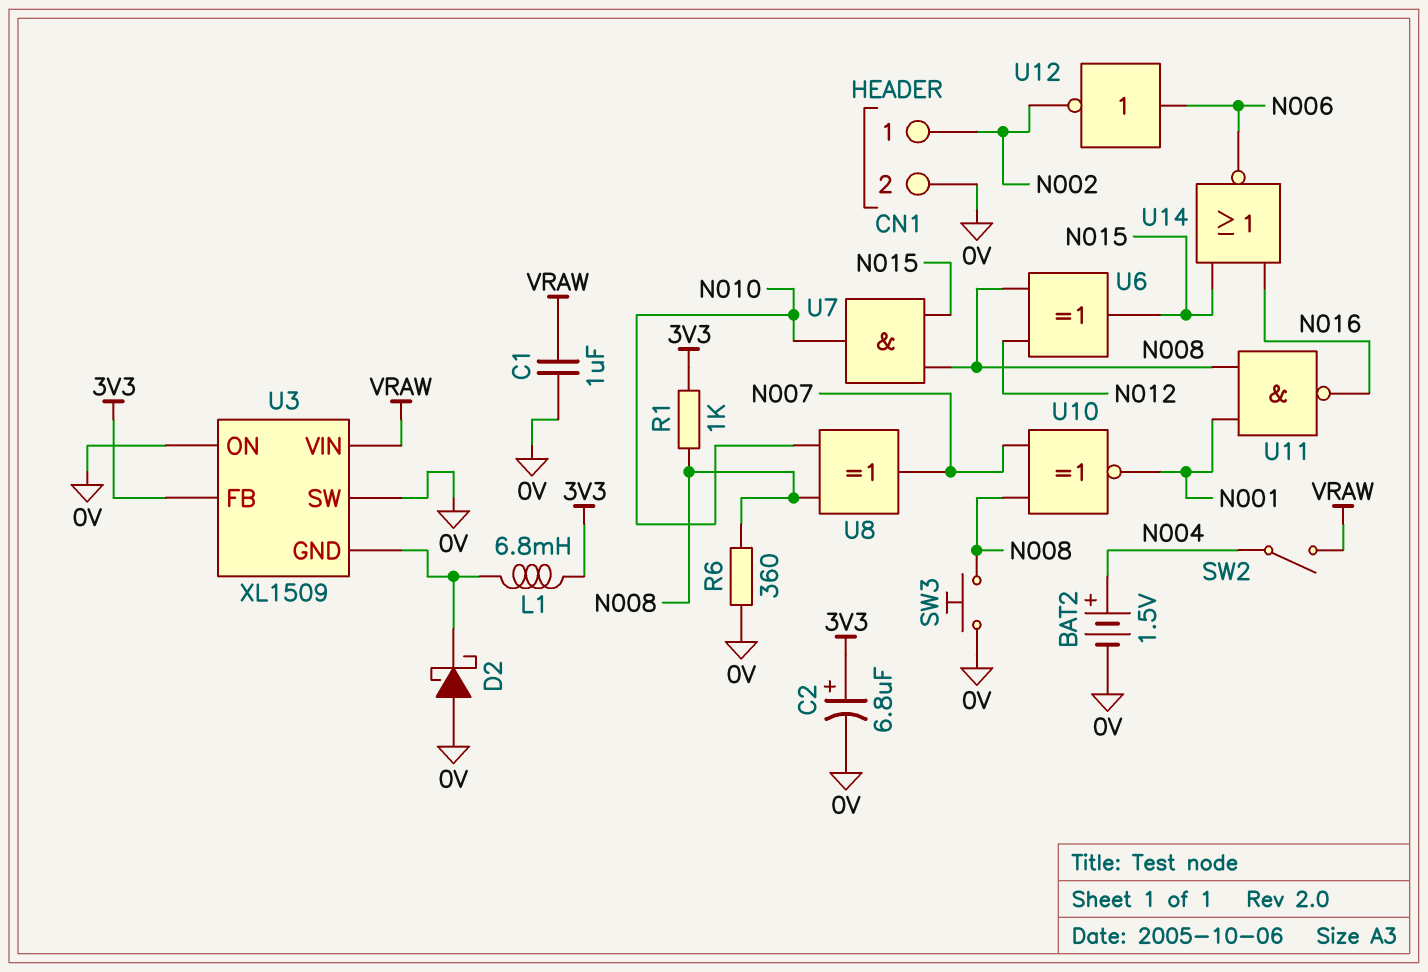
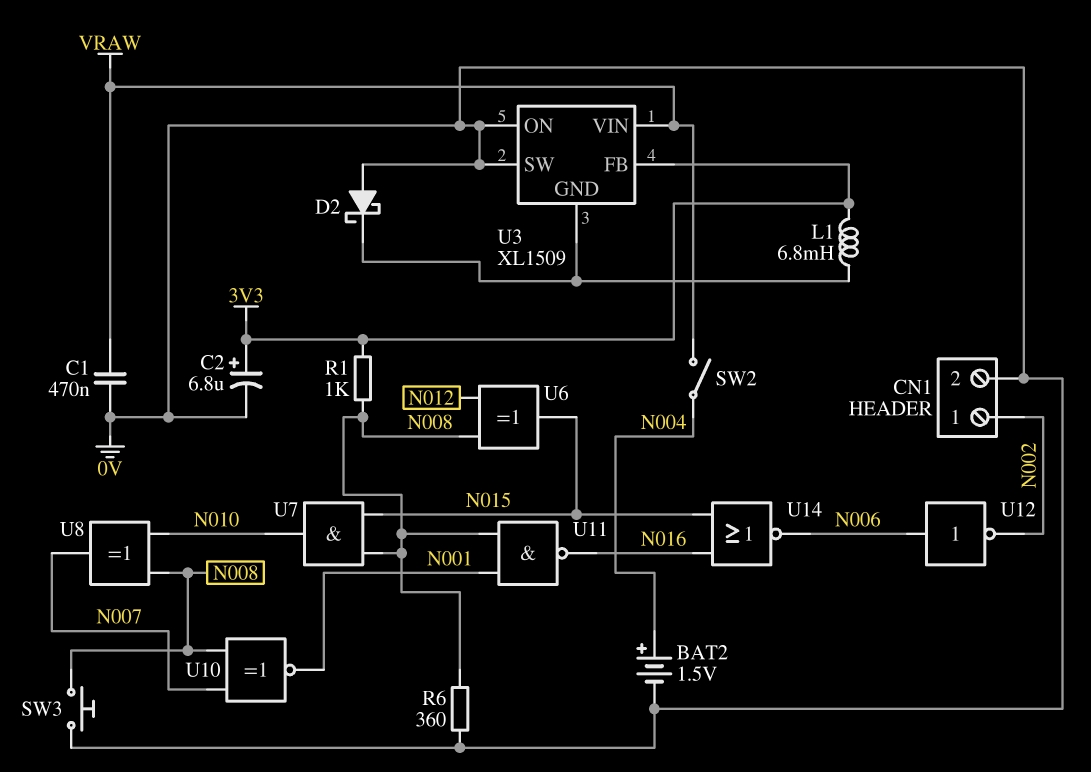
C1: 1uF (0V, VRAW) -> 470nF (0V, VRAW)

